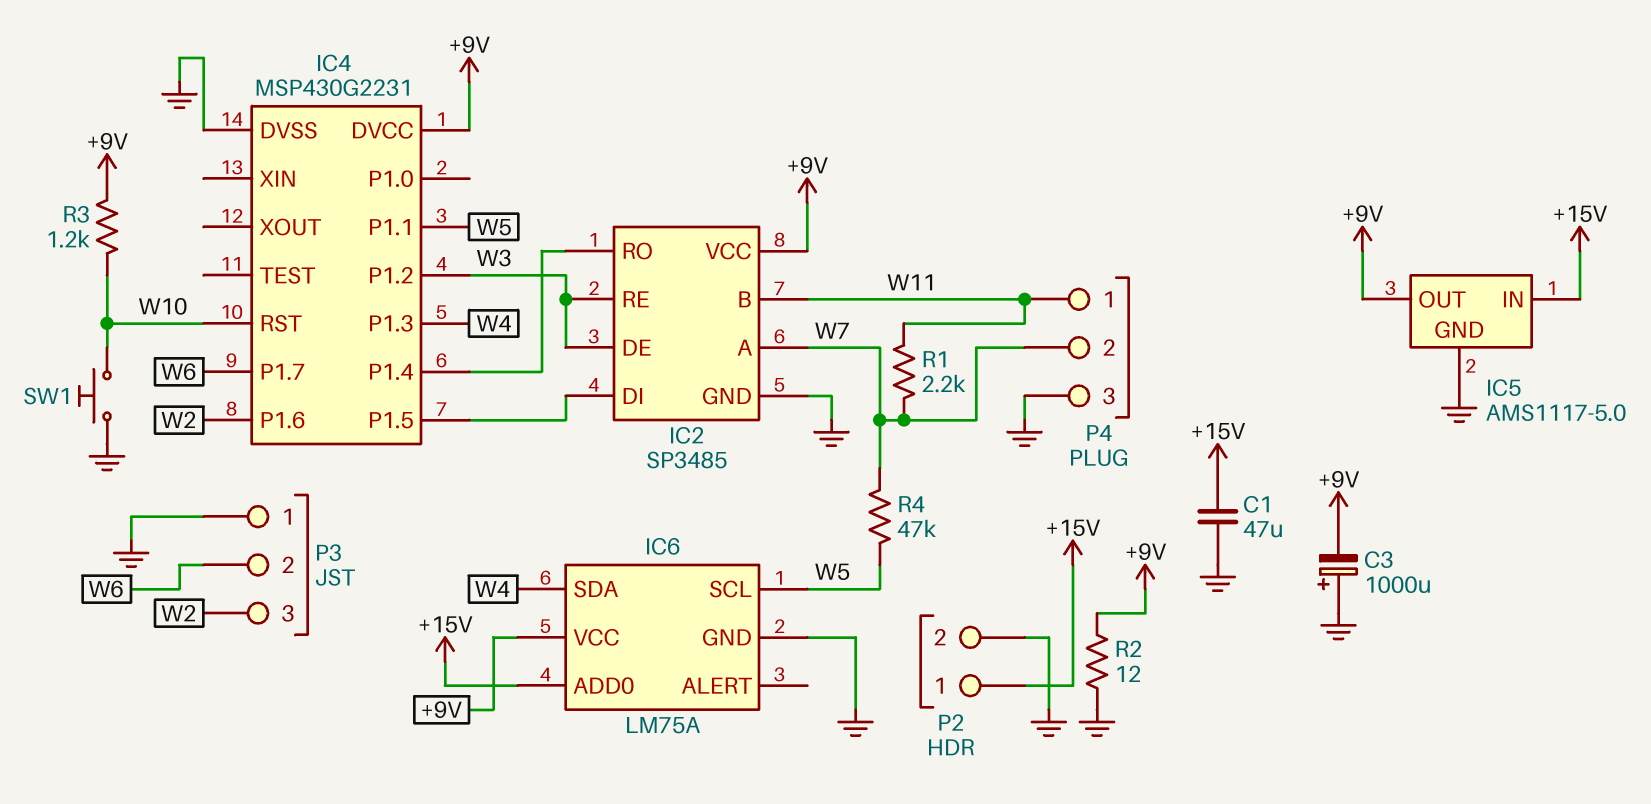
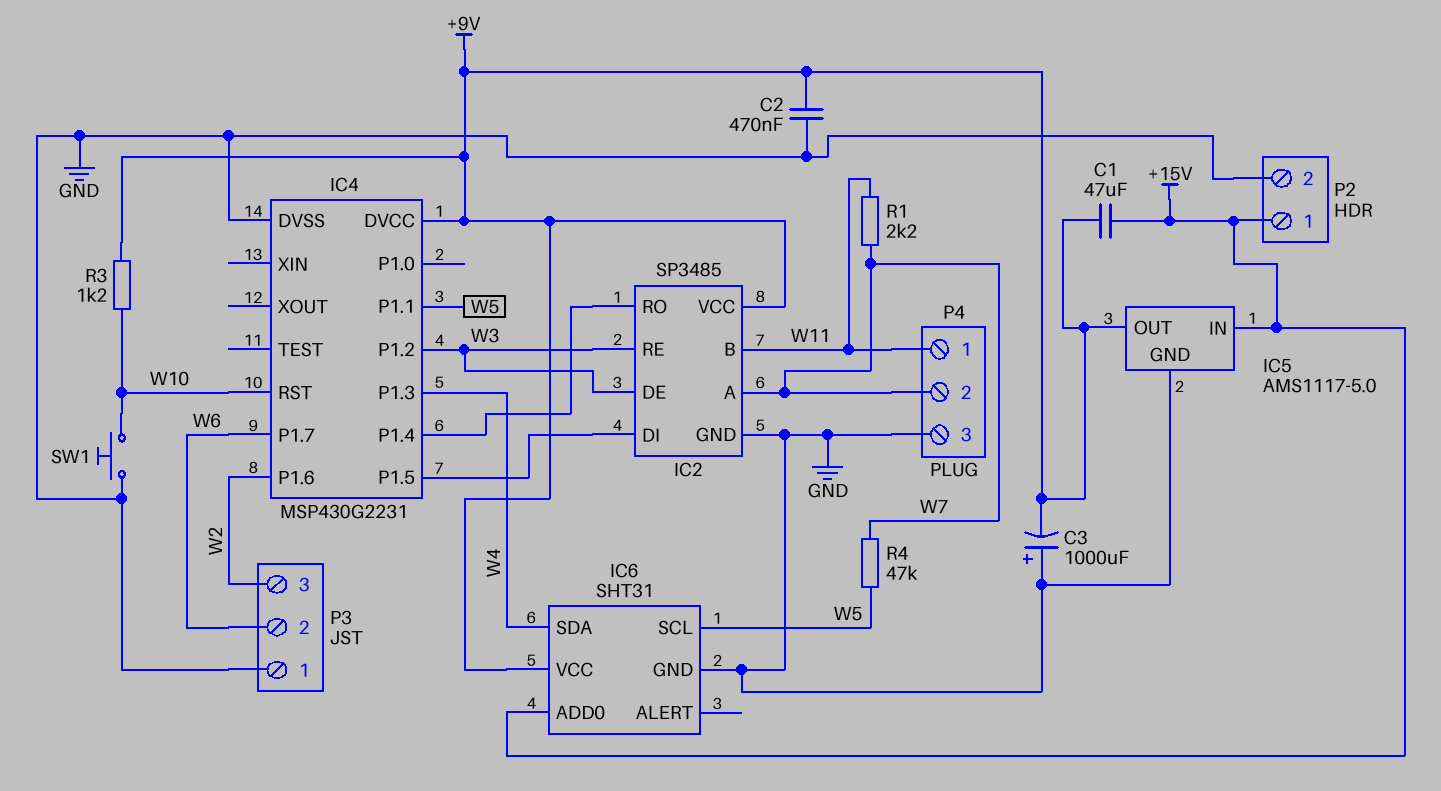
C1: 47uF (+15V, GND) -> 47uF (+9V, +15V)
C2: none -> 470nF (+9V, GND)
IC6: LM75A -> SHT31
R2: 12 (+9V, GND) -> none

